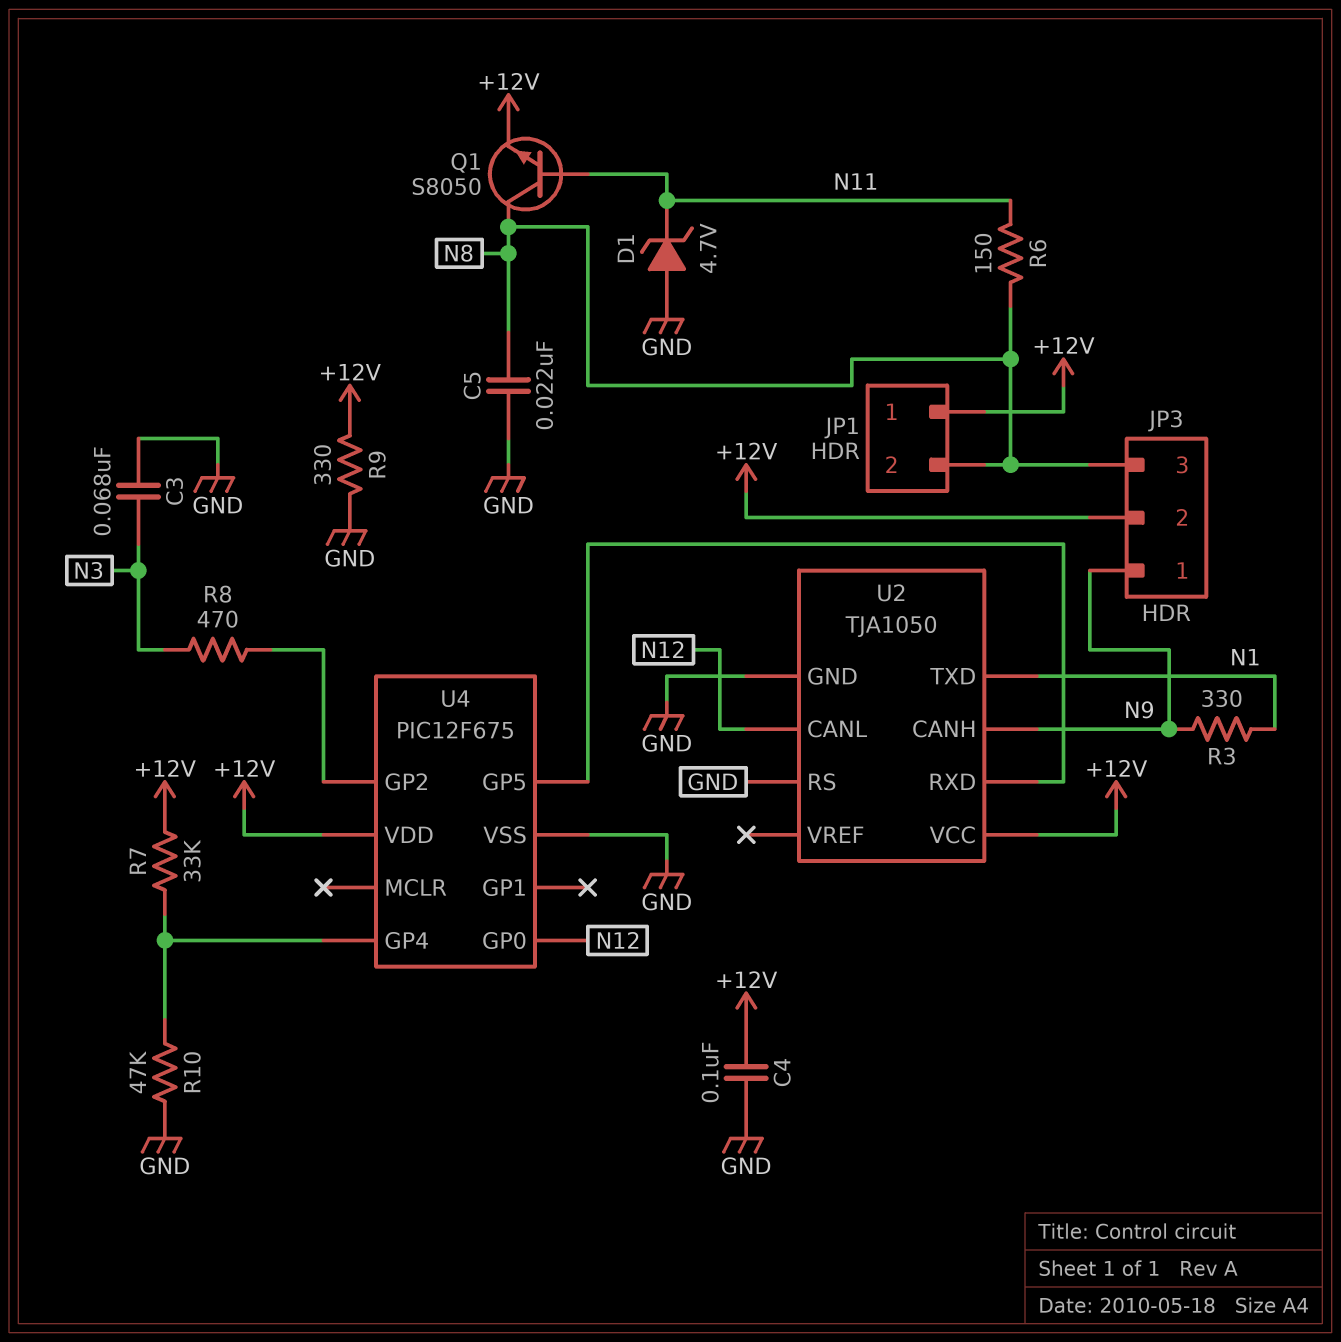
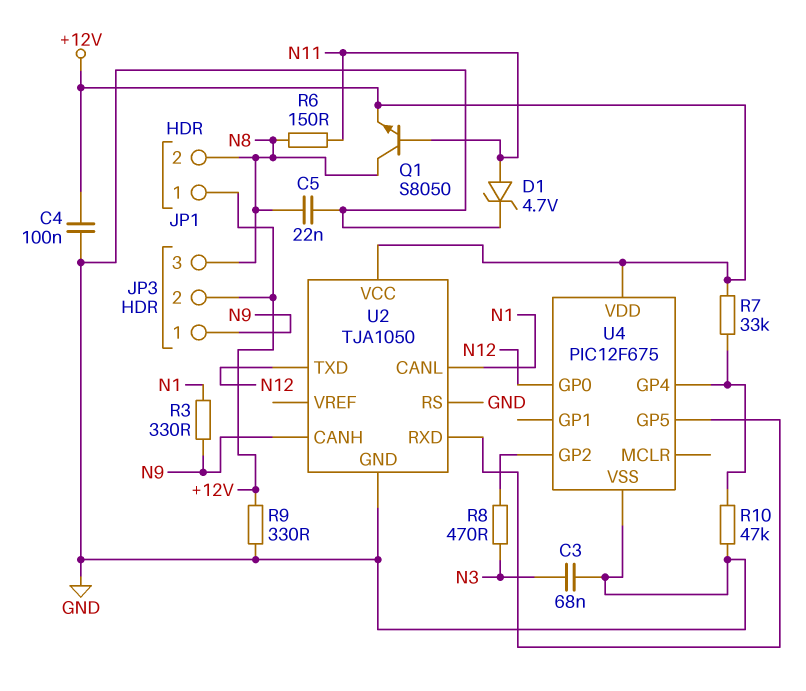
D1: zener 4.7V (A GND, K N11) -> zener 4.7V (A N11, K GND)
U2 pin CANL: N12 -> N1
U2 pin TXD: N1 -> N12

